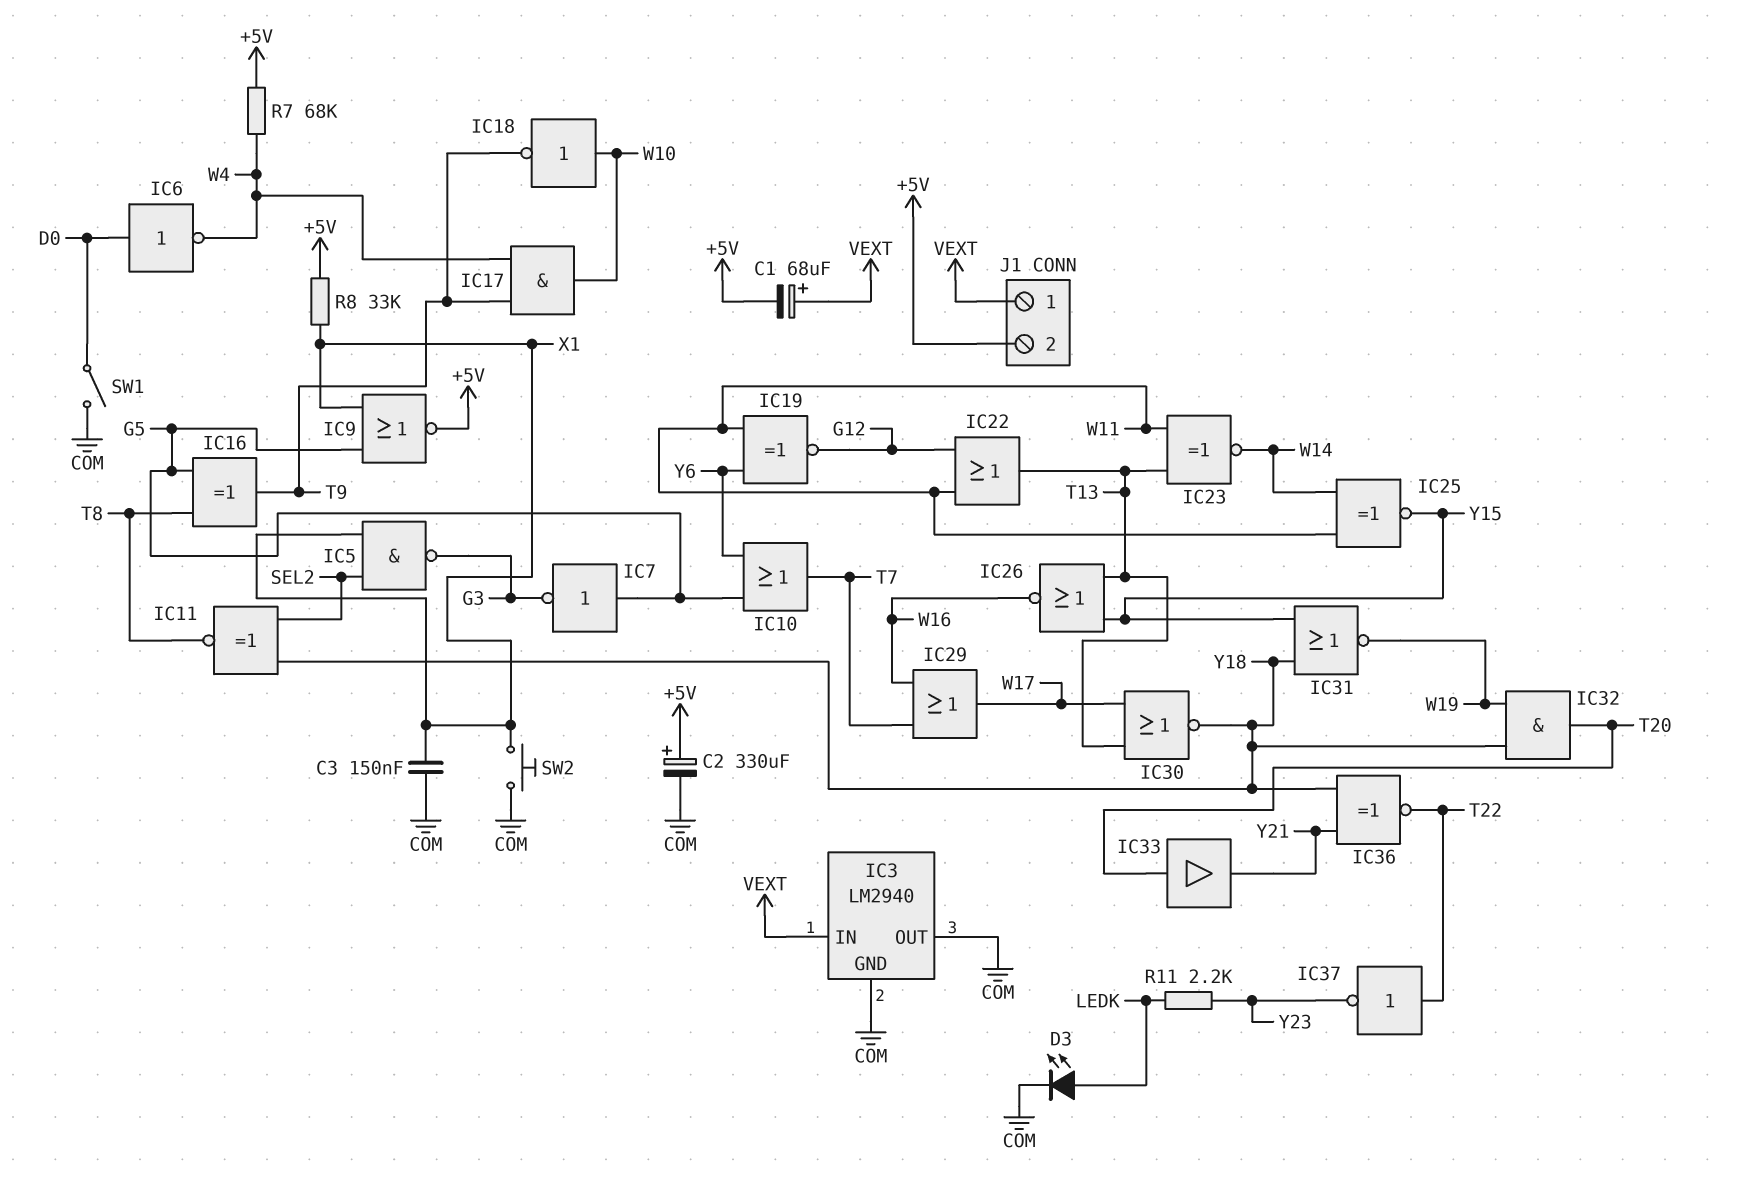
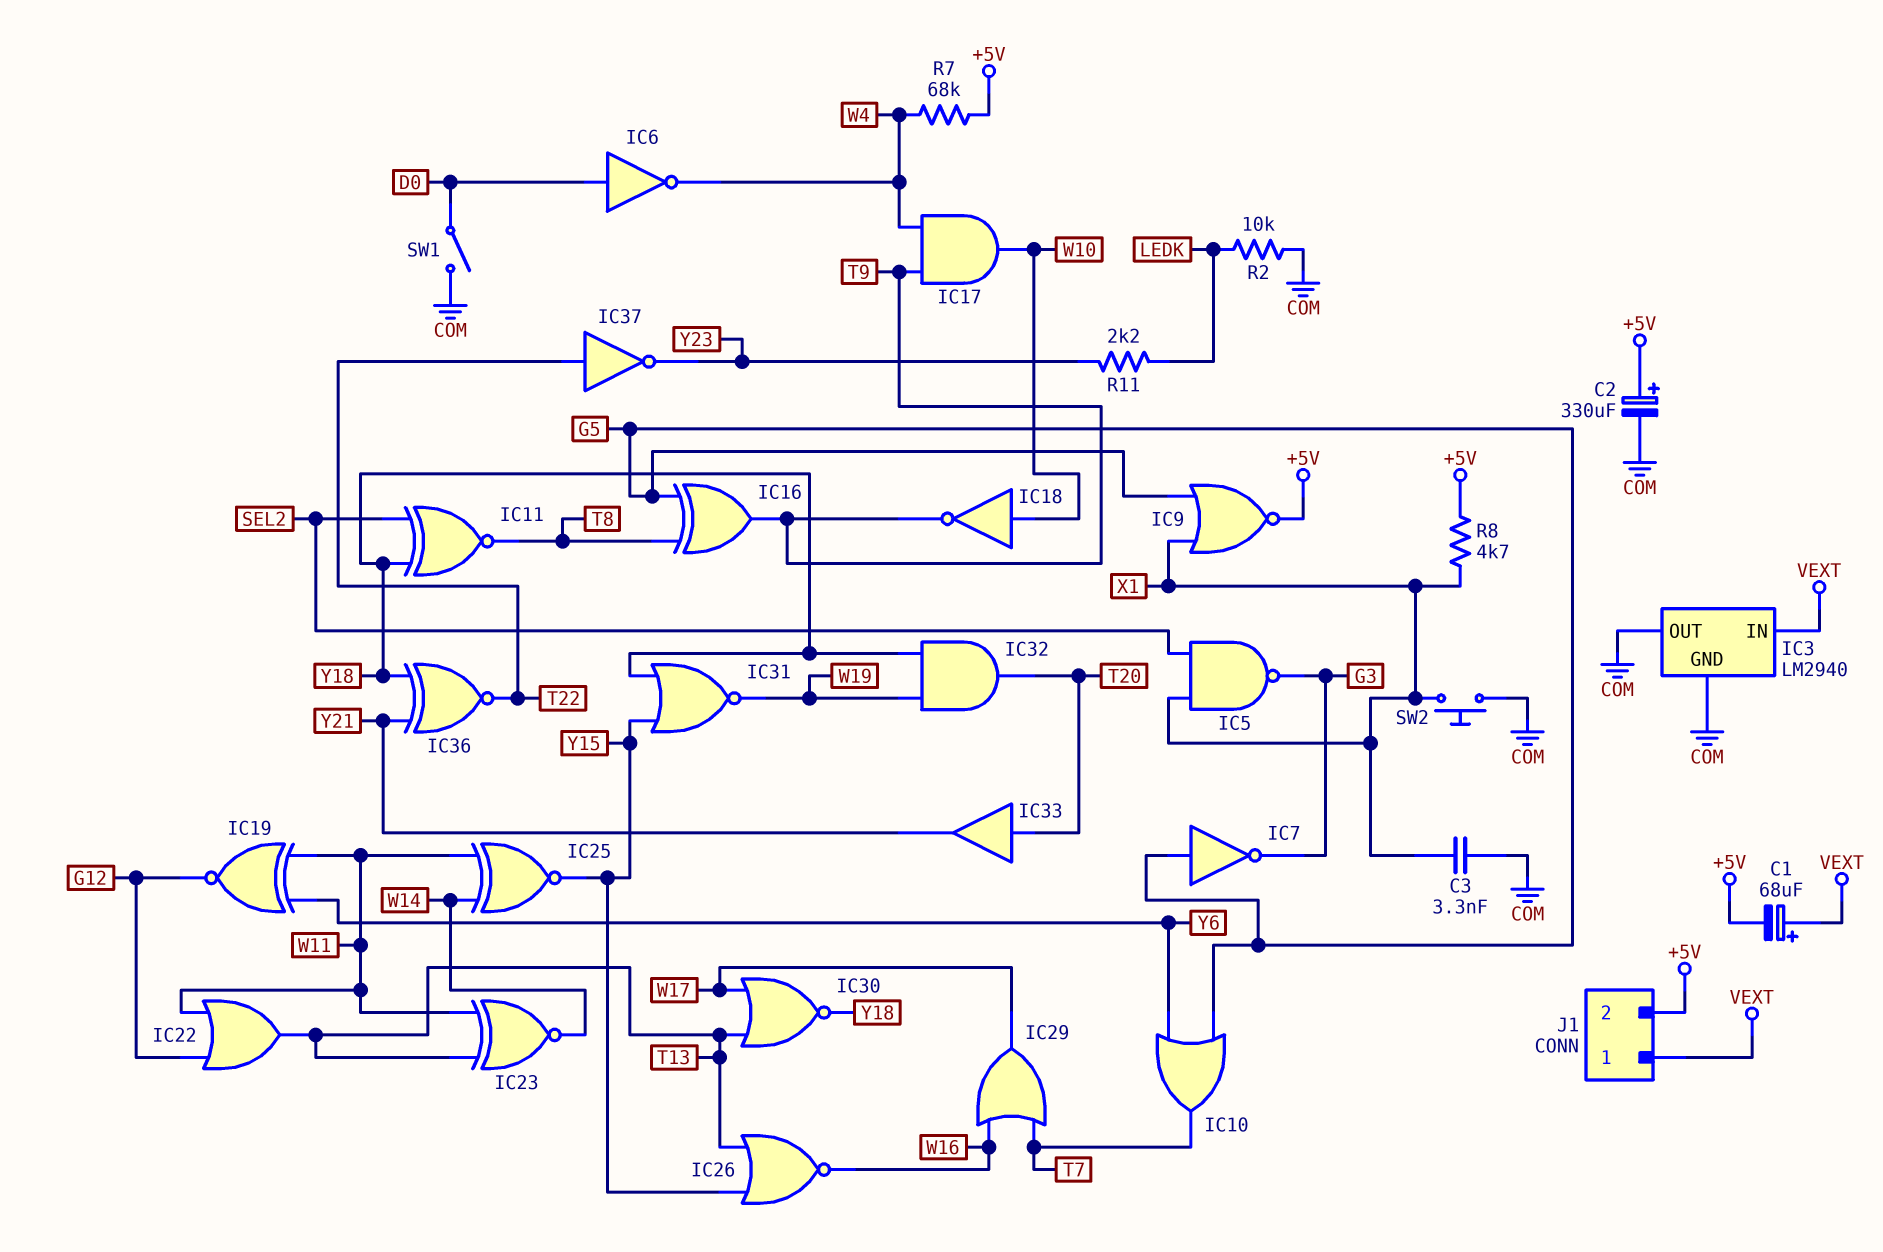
C3: 150nF (COM, X1) -> 3.3nF (COM, X1)
D3: LED (A LEDK, K COM) -> none
R2: none -> 10k (COM, LEDK)
R8: 33k (+5V, X1) -> 4.7k (+5V, X1)

